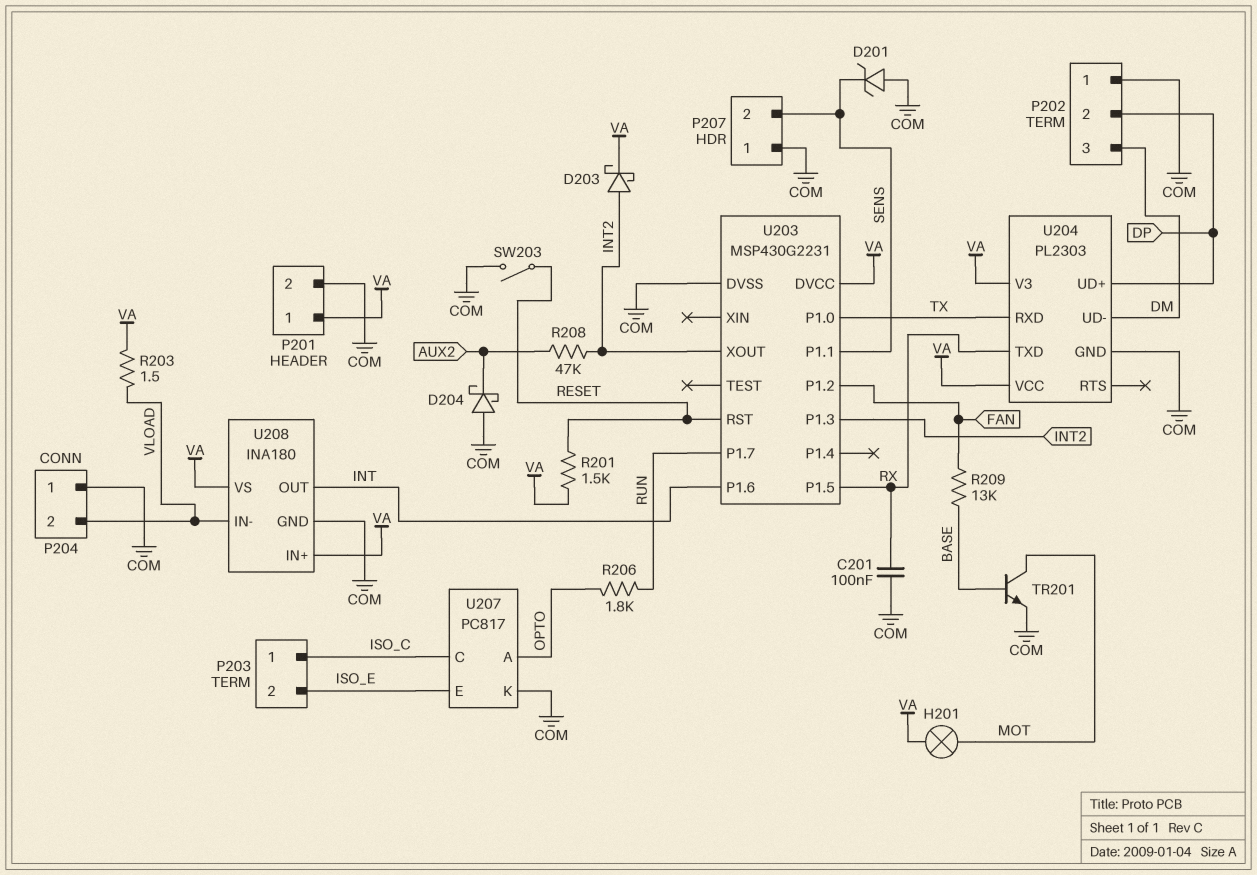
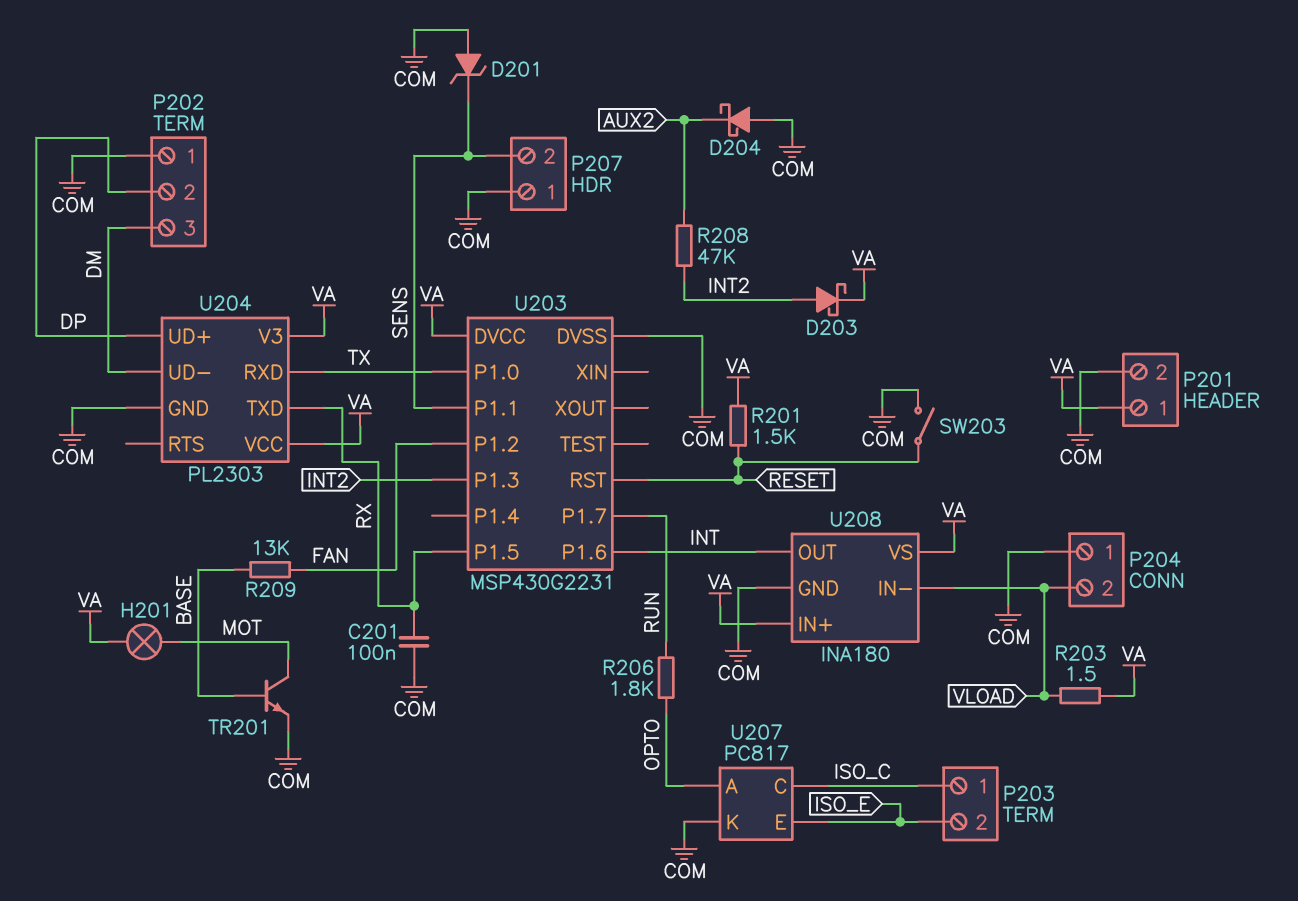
U203 pin XOUT: INT2 -> none

